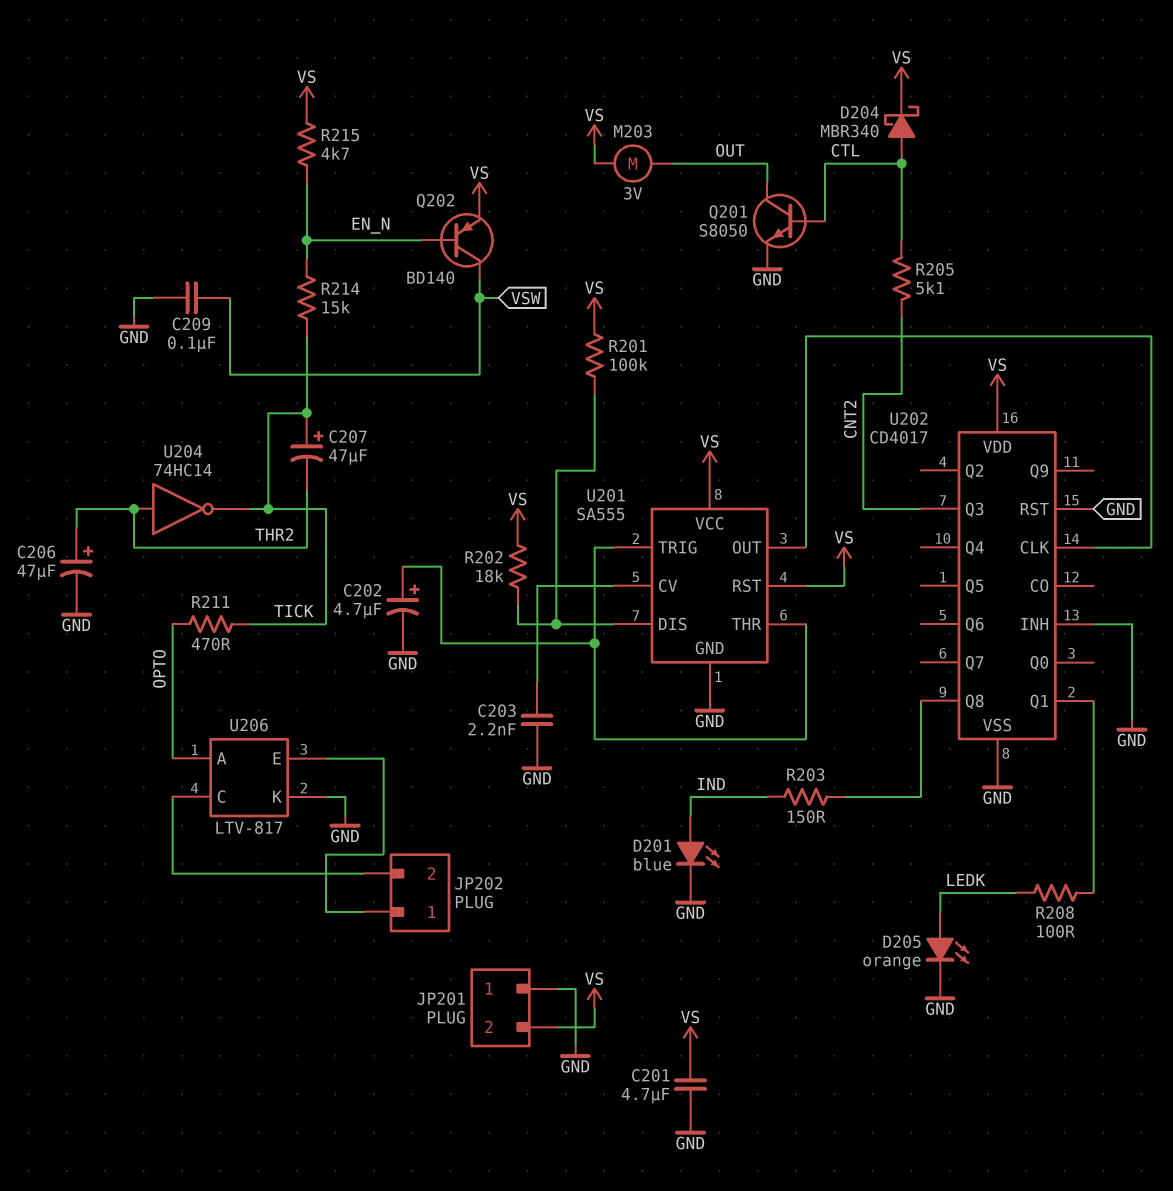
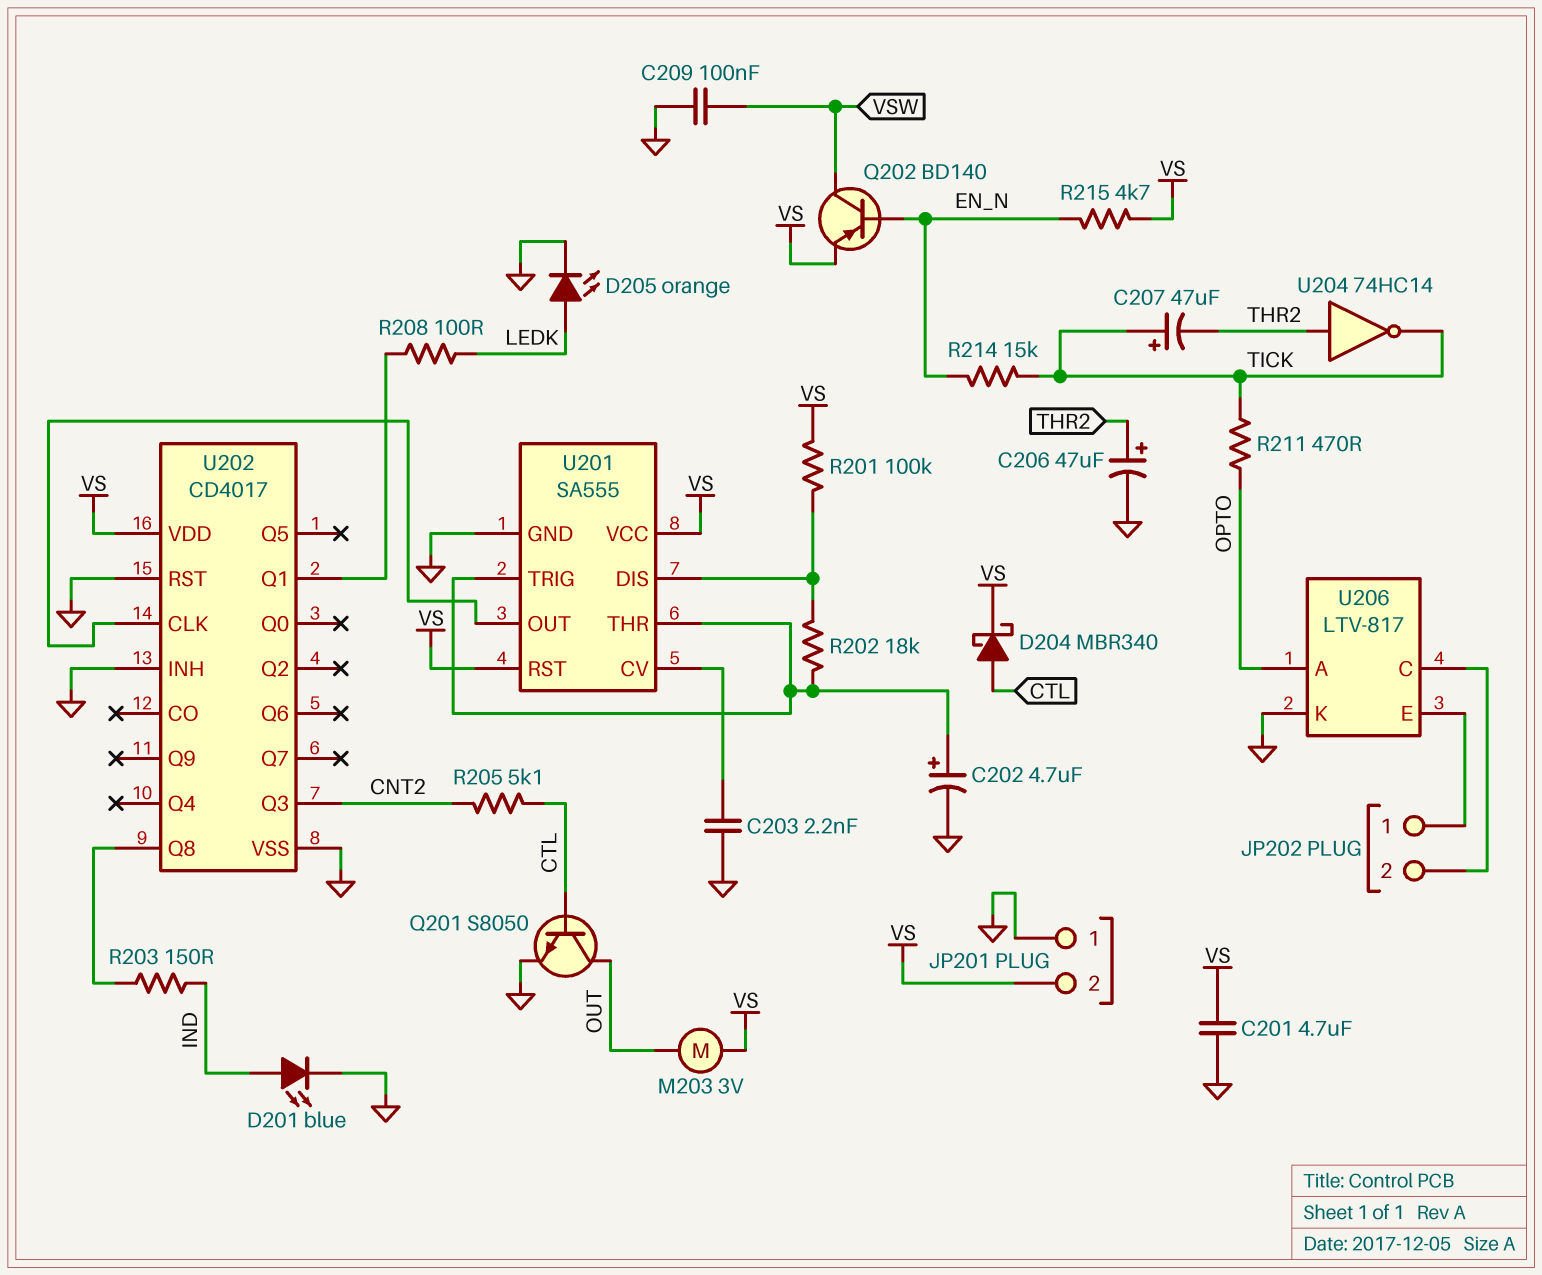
R202: 18k (U201/DIS, VS) -> 18k (U201/DIS, U201/THR)

